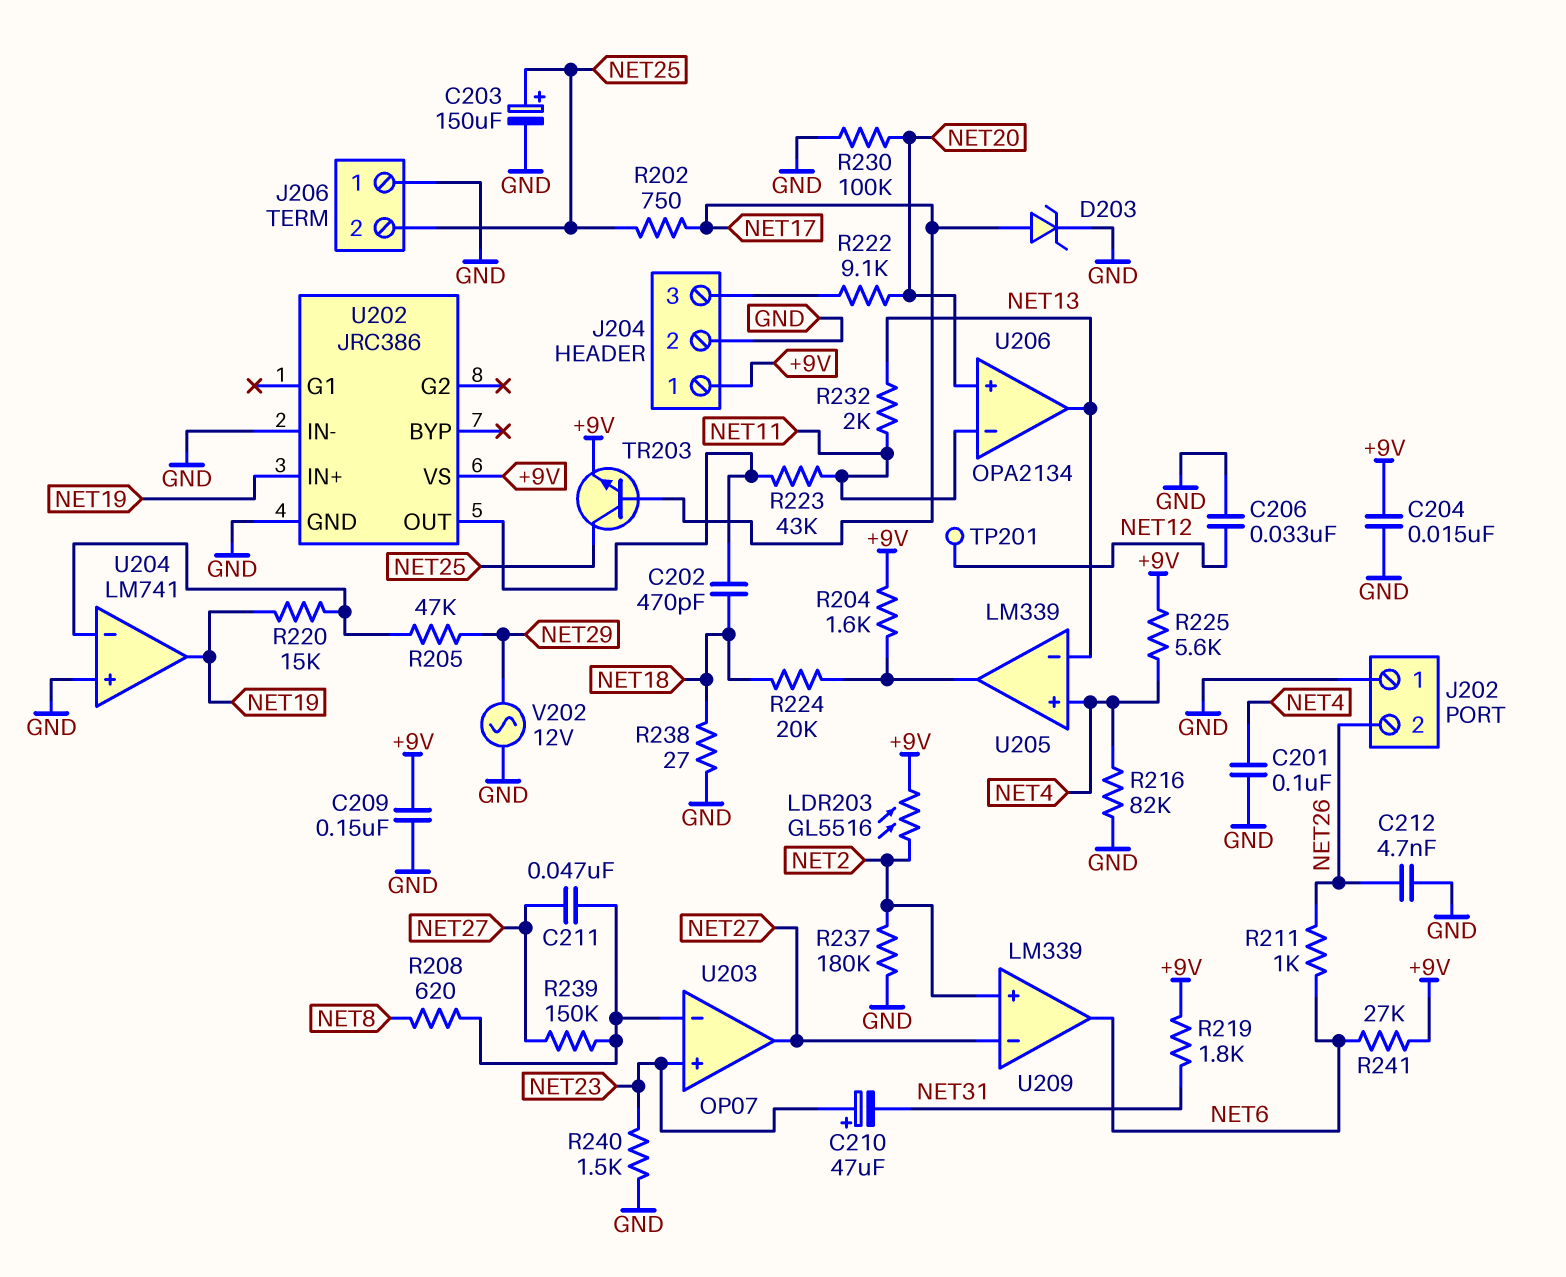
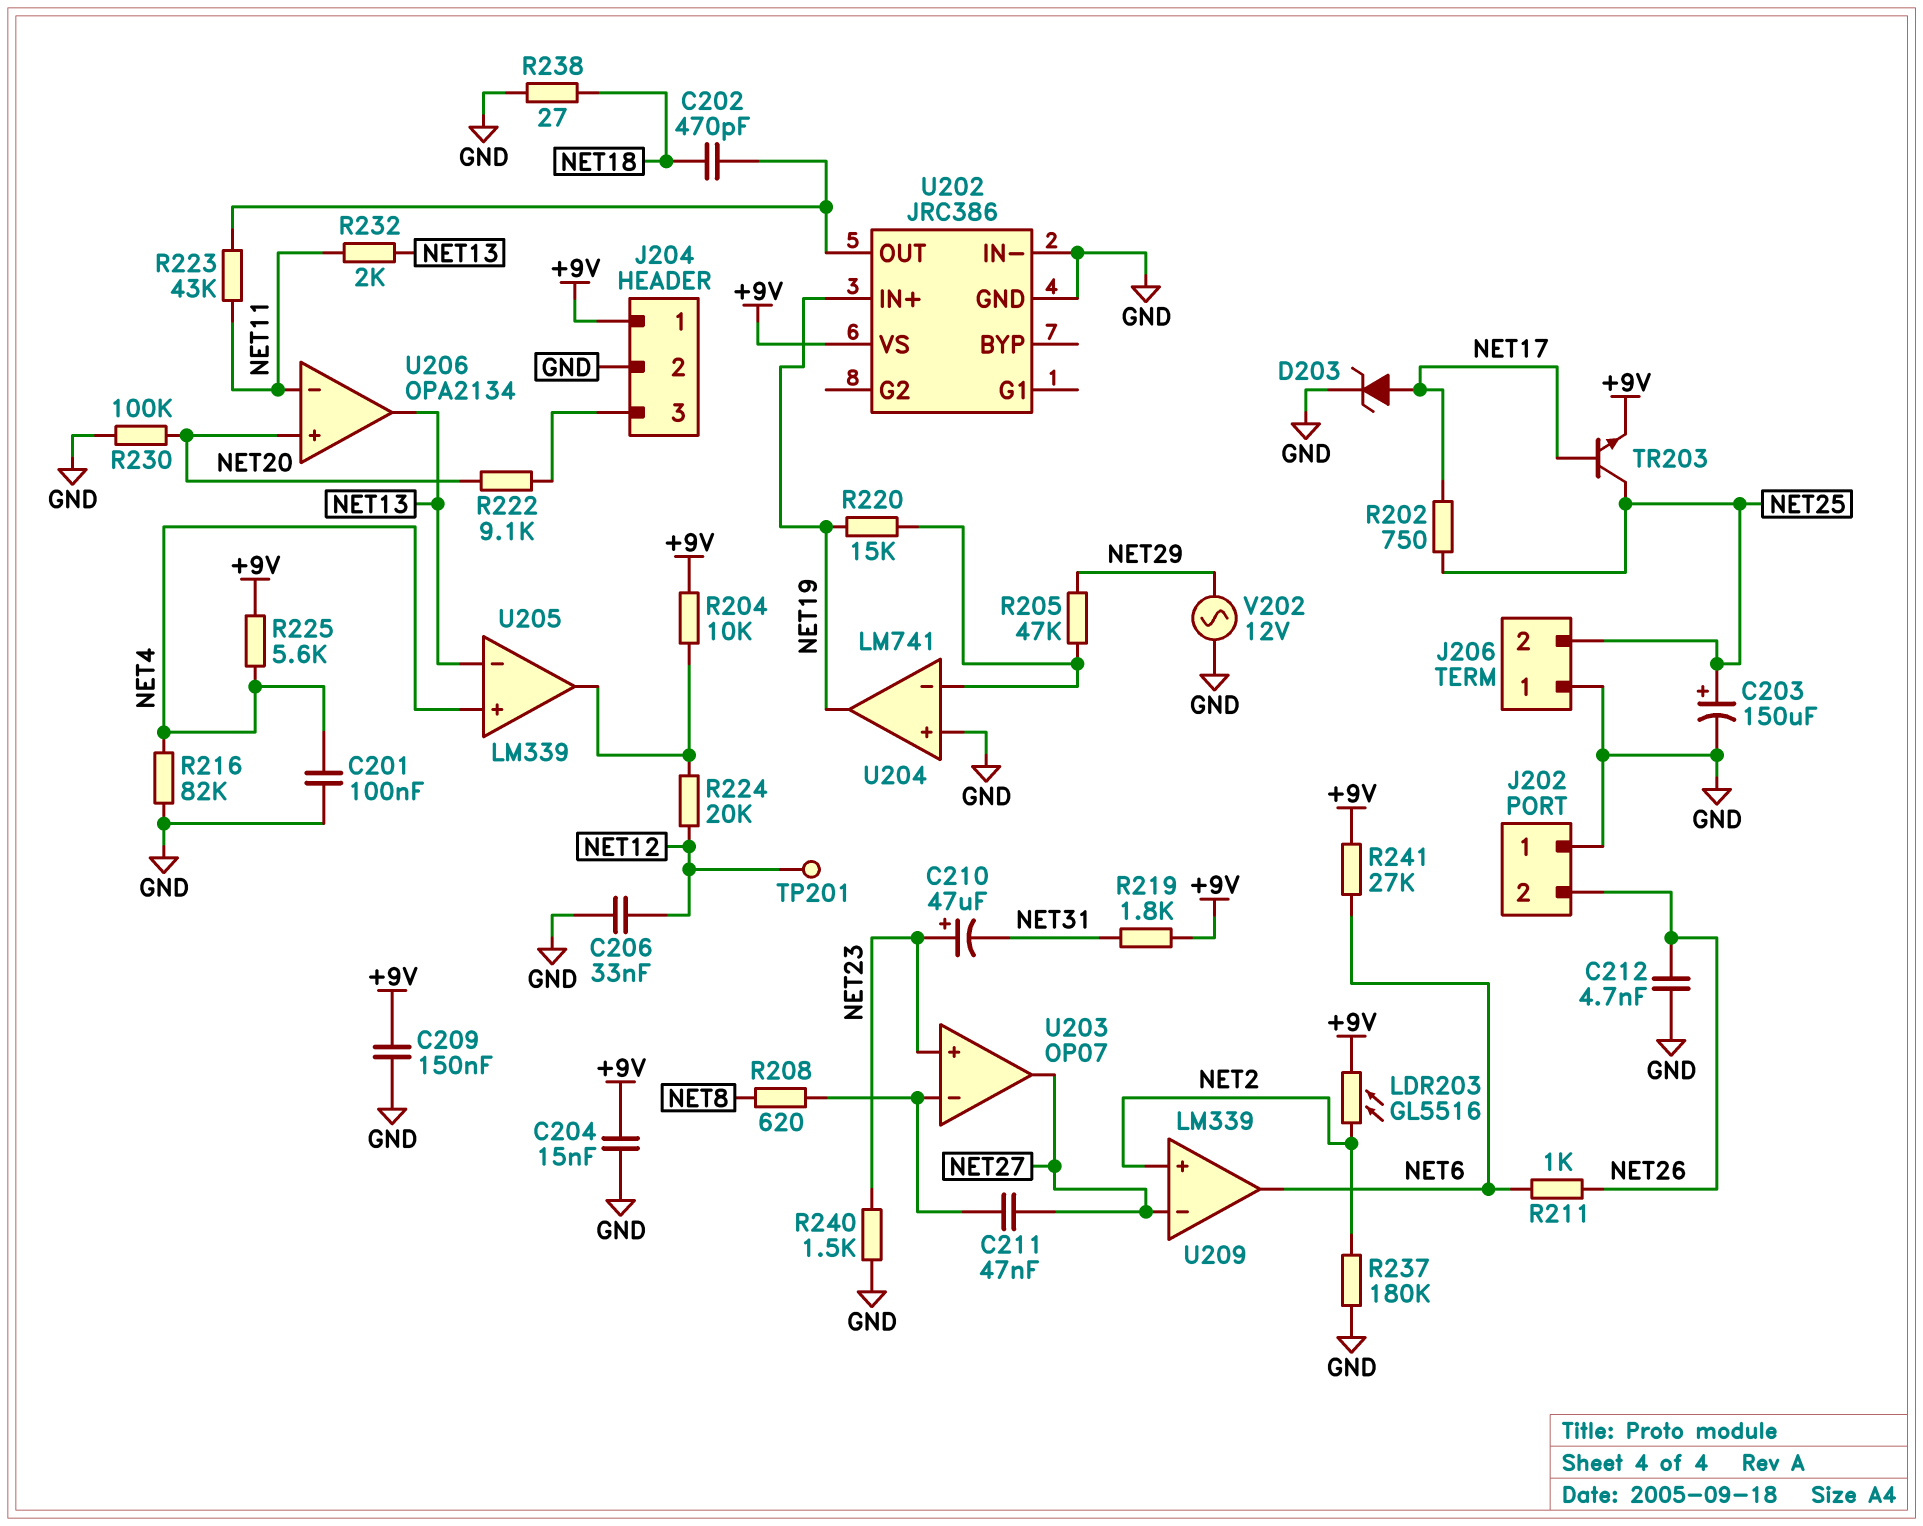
R204: 1.6k (+9V, U205/out) -> 10k (+9V, U205/out)
R224: 20k (NET18, U205/out) -> 20k (NET12, U205/out)
R239: 150k (NET27, U203/in-) -> none

